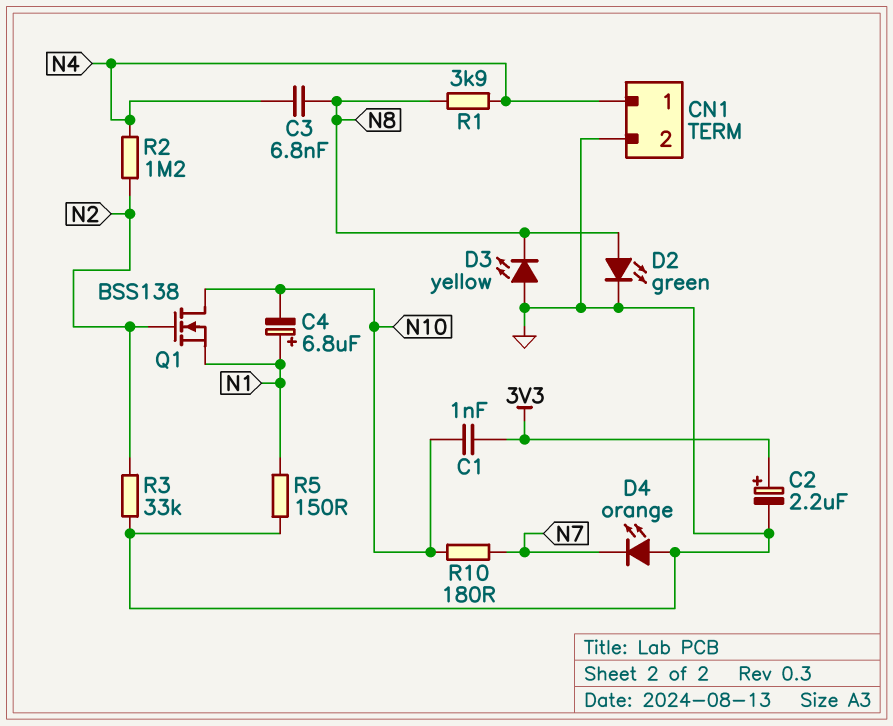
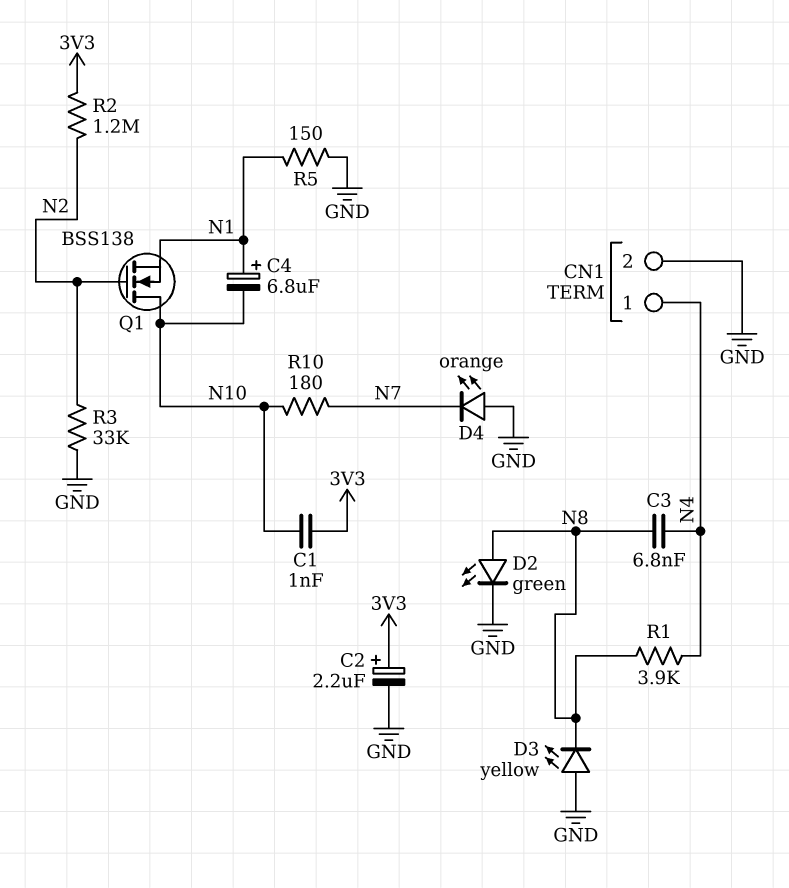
R2: 1.2M (N2, N4) -> 1.2M (3V3, N2)

